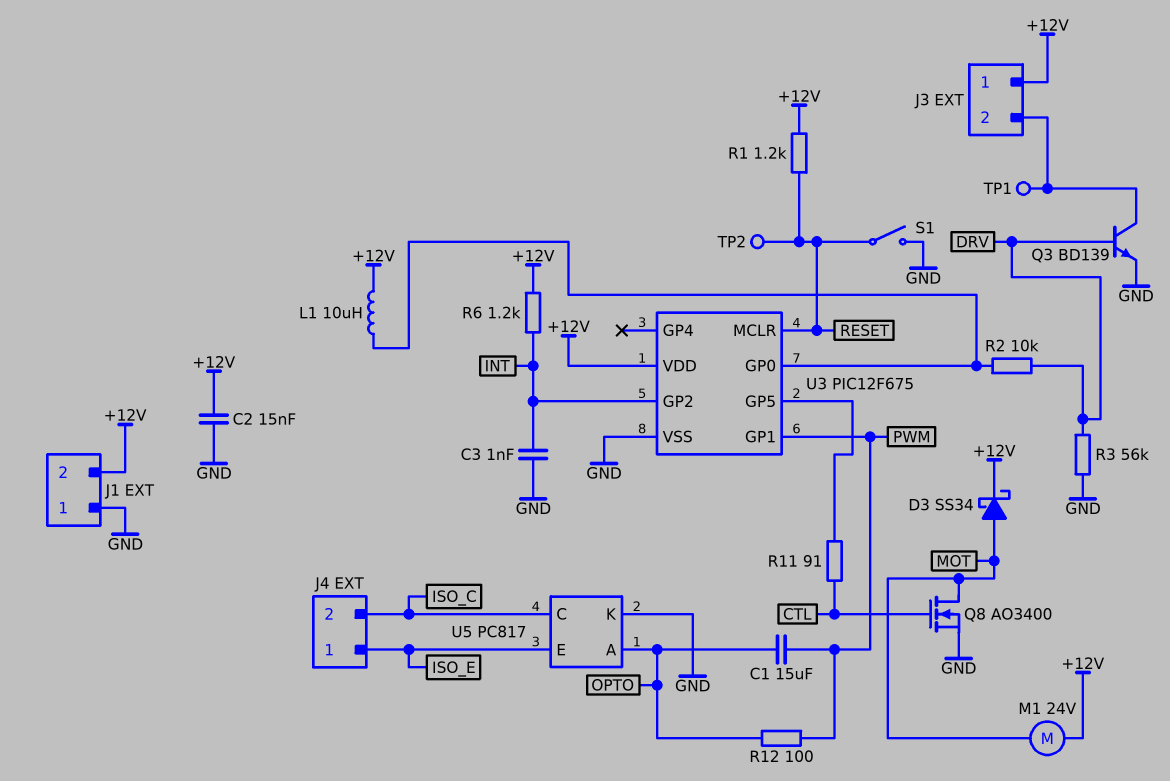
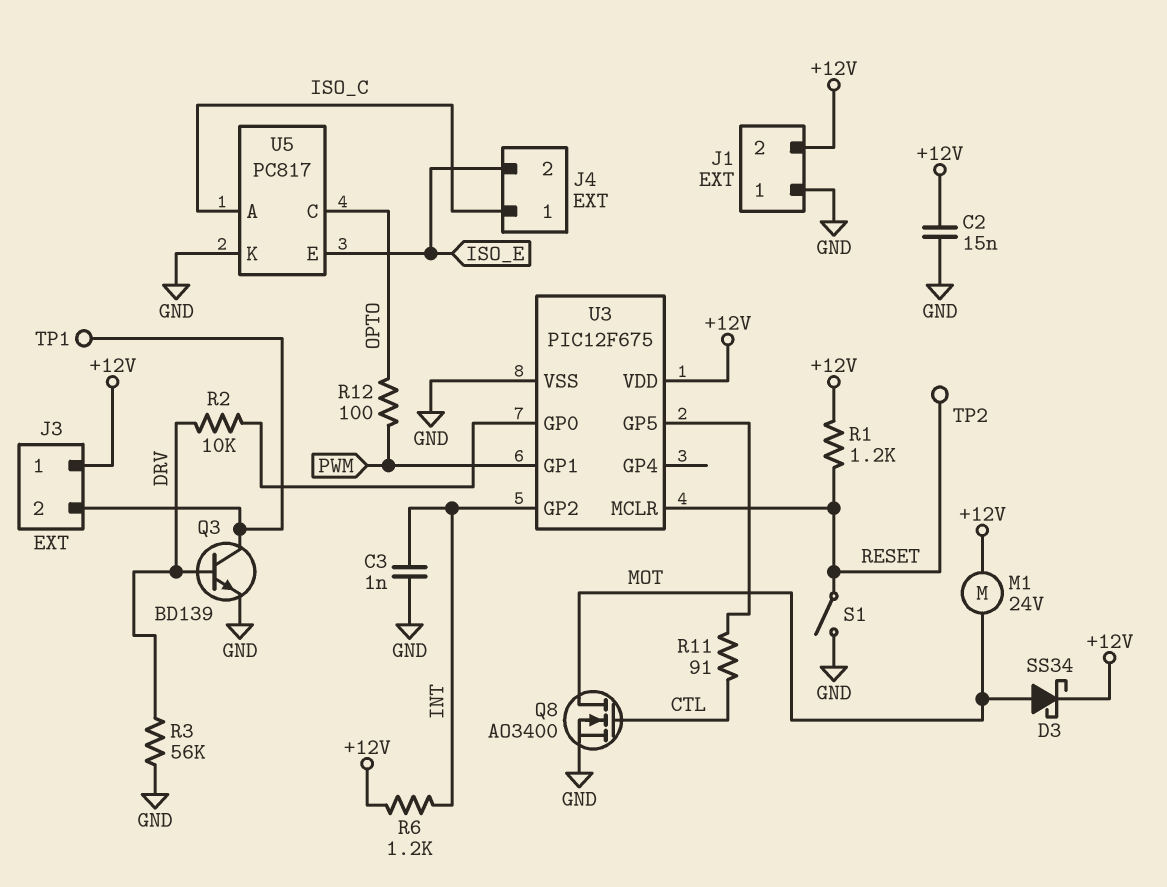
C1: 15uF (OPTO, PWM) -> none
J4 pin 1: ISO_E -> ISO_C
J4 pin 2: ISO_C -> ISO_E
L1: 10uH (+12V, U3/GP0) -> none
U5 pin A: OPTO -> ISO_C
U5 pin C: ISO_C -> OPTO

